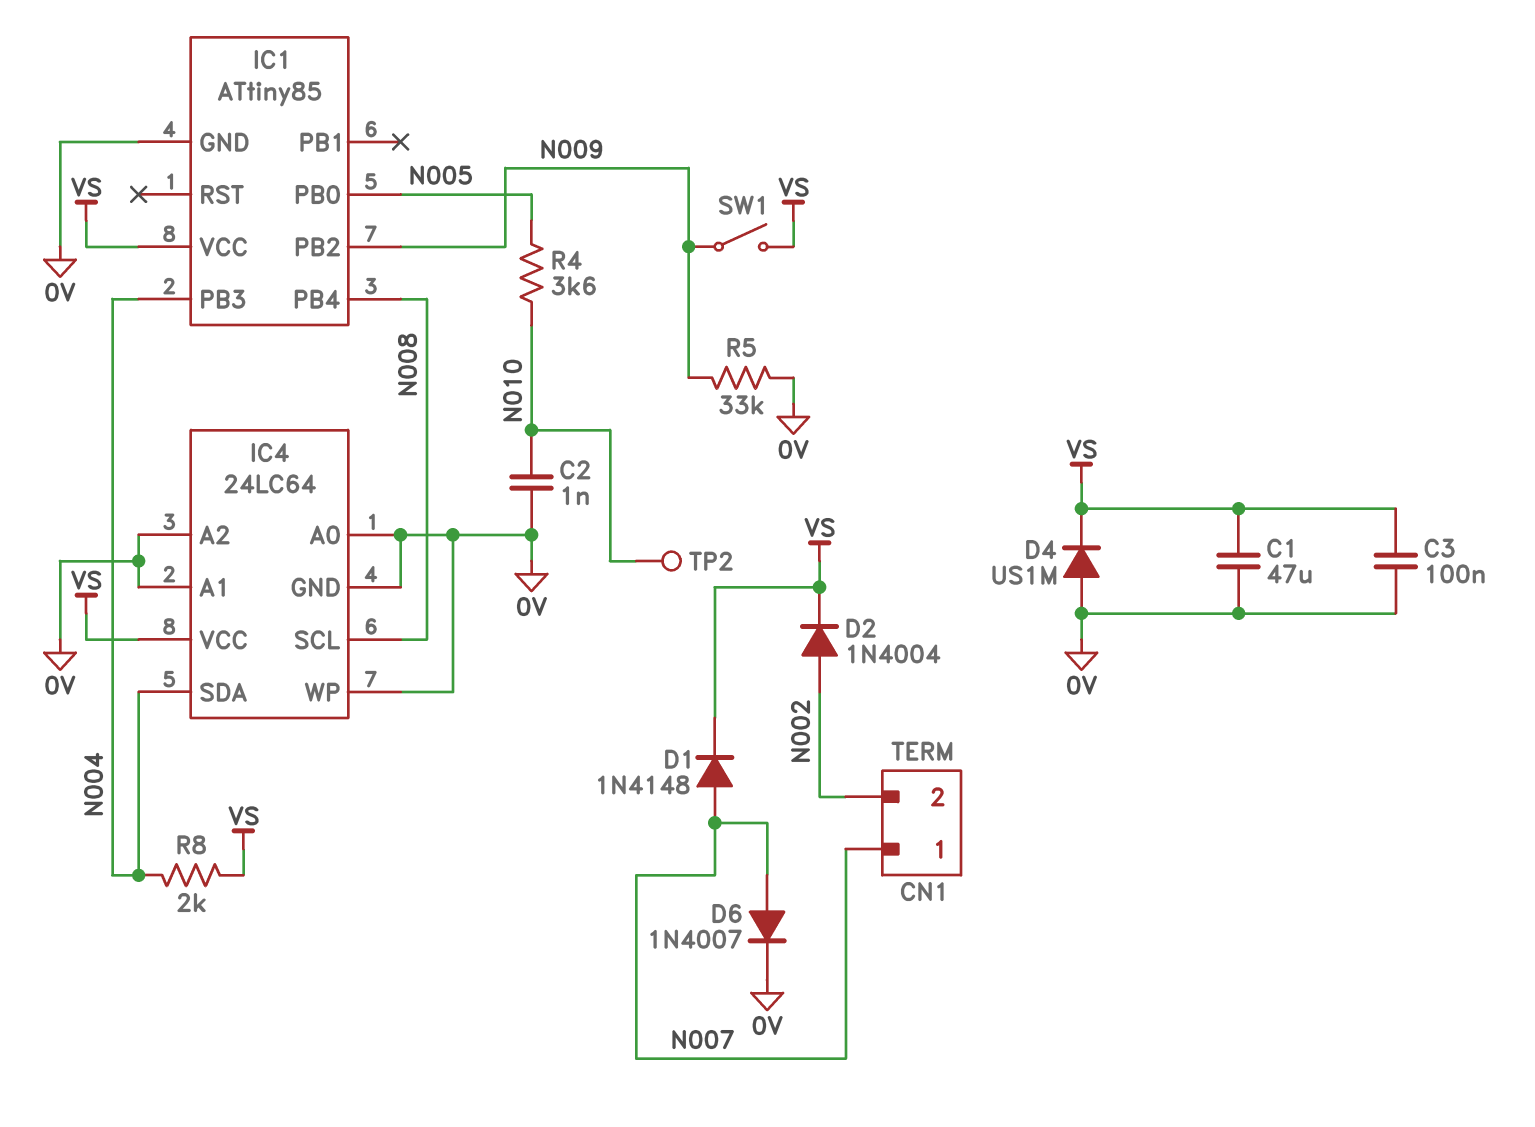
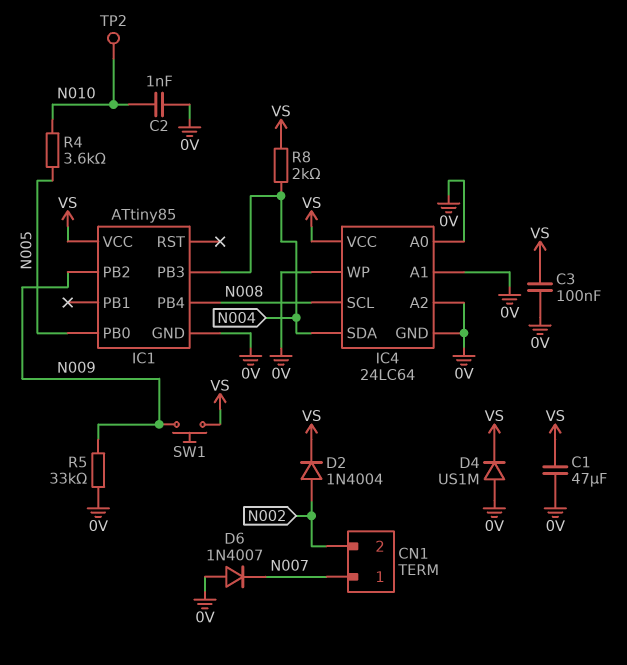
D1: diode 1N4148 (A N007, K VS) -> none
D6: diode 1N4007 (A N007, K 0V) -> diode 1N4007 (A 0V, K N007)
SW1: switch (N009, VS) -> button (N009, VS)

